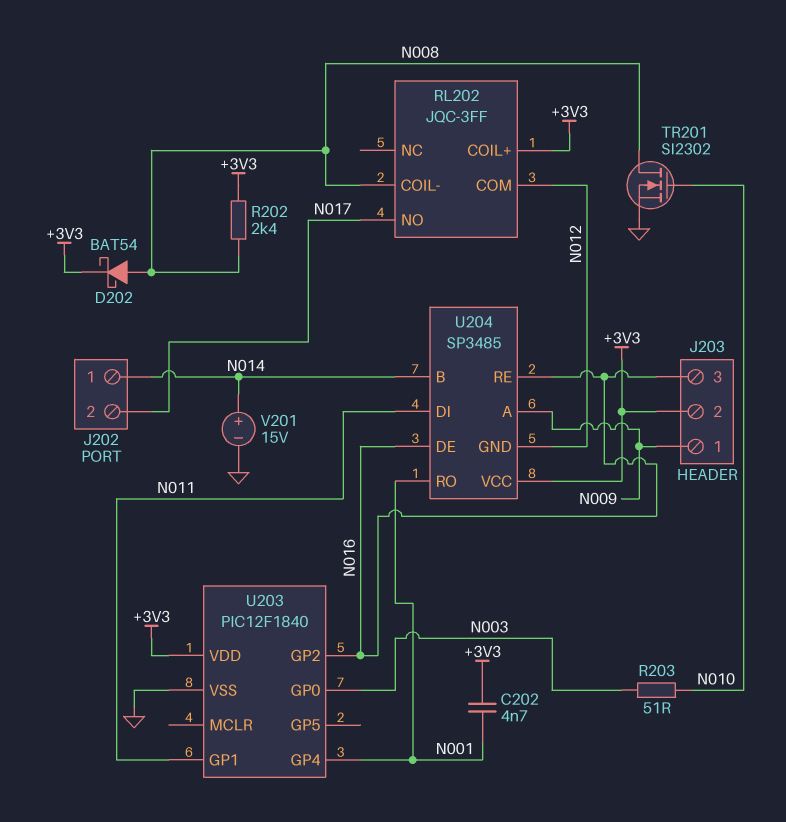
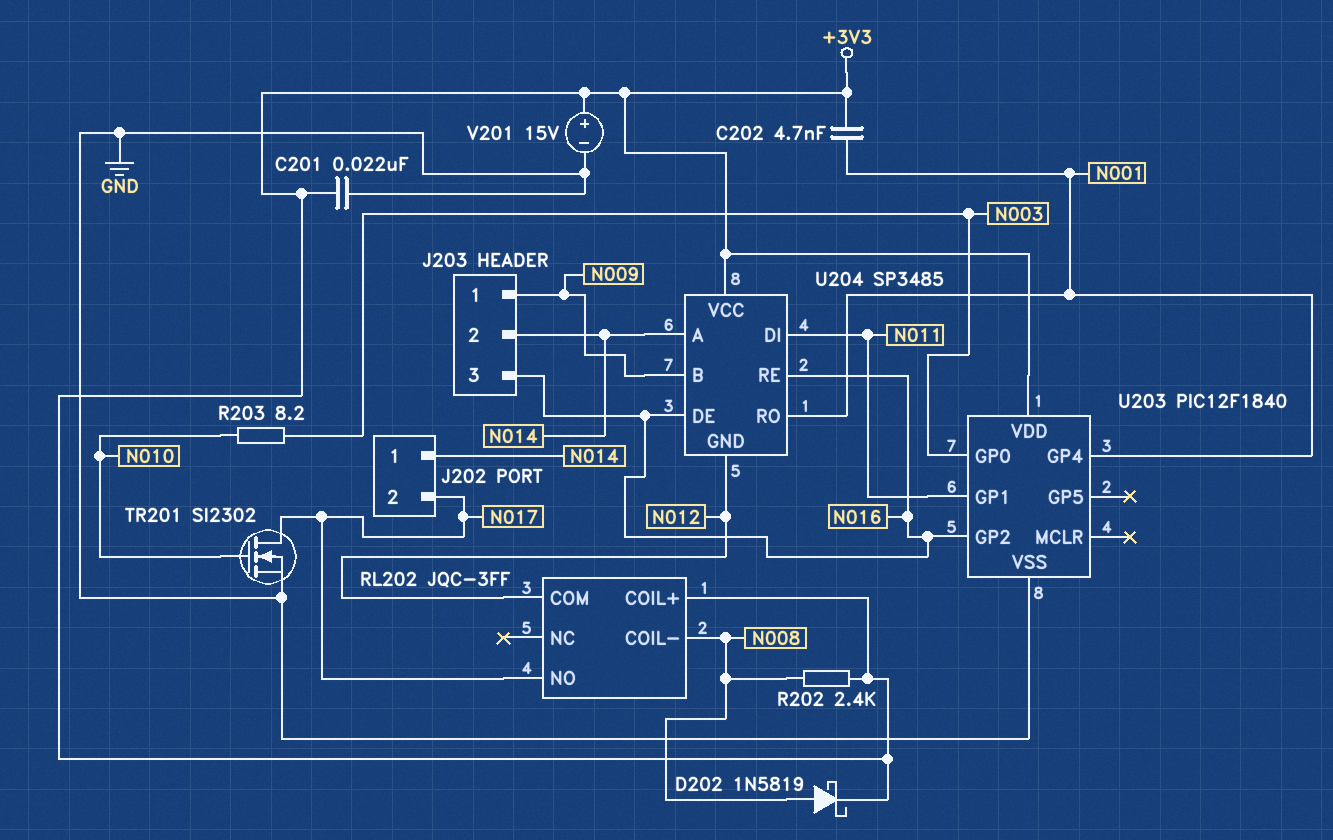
C201: none -> 22nF (+3V3, GND)
D202: schottky BAT54 (A N008, K +3V3) -> schottky 1N5819 (A N008, K +3V3)
J203 pin 2: +3V3 -> N014
R203: 51 (N003, N010) -> 8.2 (N003, N010)
TR201: NMOS SI2302 (G N010, D N008, S GND) -> NMOS SI2302 (G N010, D N017, S GND)
U204 pin A: N009 -> N014
U204 pin B: N014 -> N009
V201: 15V (plus N014, minus GND) -> 15V (plus +3V3, minus GND)

